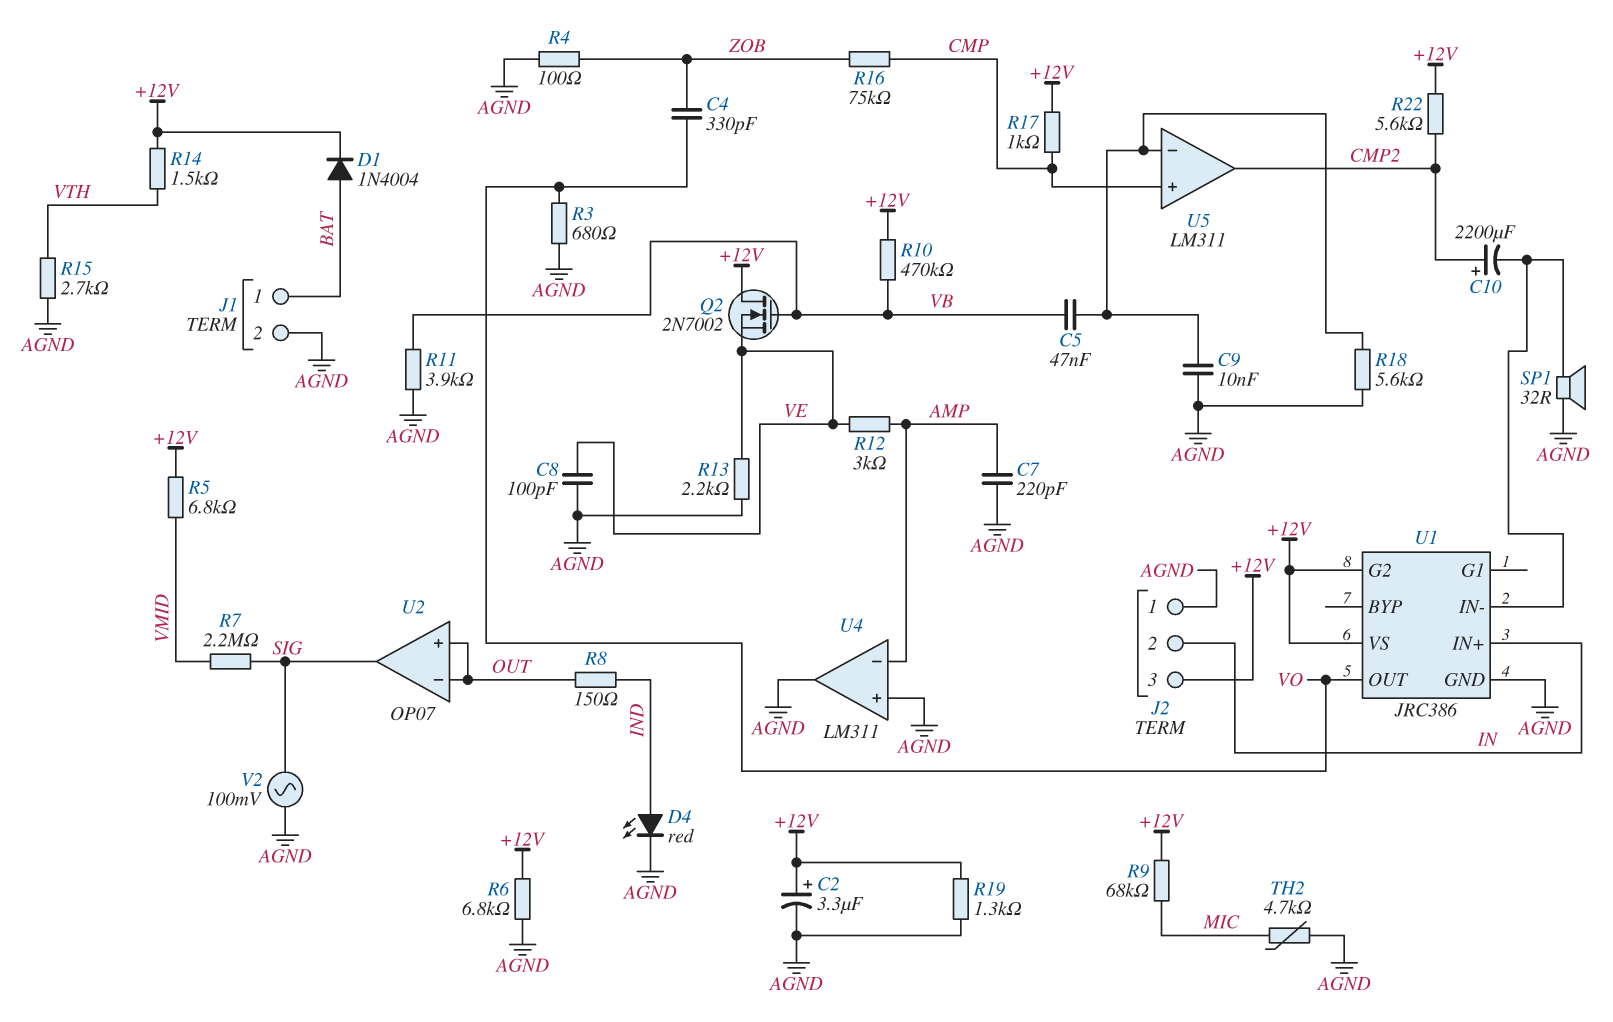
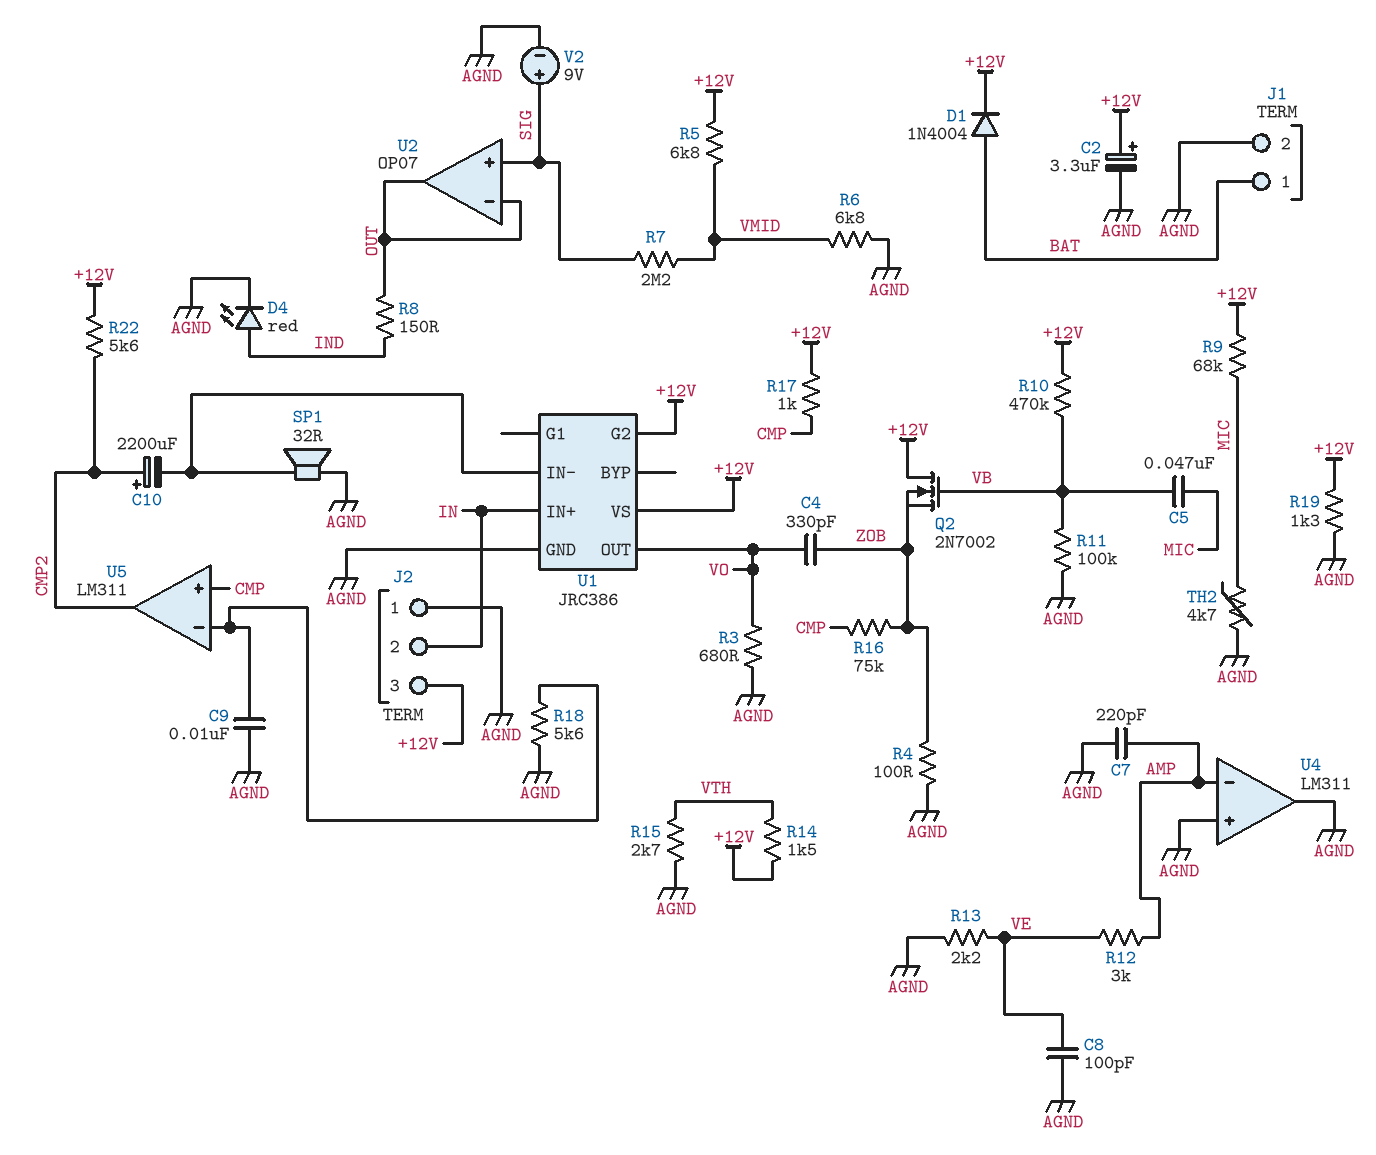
C5: 47nF (U5/in-, VB) -> 47nF (MIC, VB)
Q2: NMOS 2N7002 (G VB, D +12V, S VE) -> NMOS 2N7002 (G VB, D +12V, S ZOB)
R6: 6.8k (+12V, AGND) -> 6.8k (AGND, VMID)
R11: 3.9k (AGND, VB) -> 100k (AGND, VB)
U2 pin in+: OUT -> SIG
U2 pin out: SIG -> OUT
V2: AC 100mV (AGND, SIG) -> 9V (plus SIG, minus AGND)

